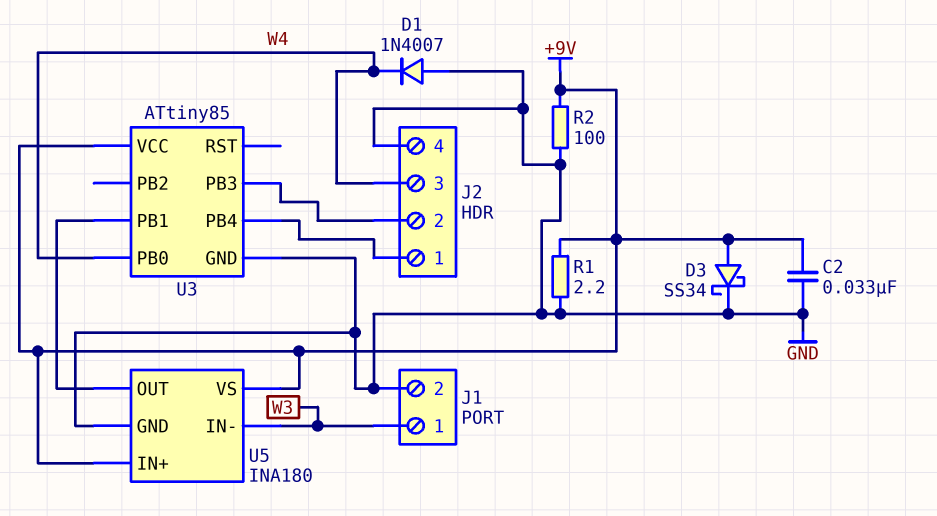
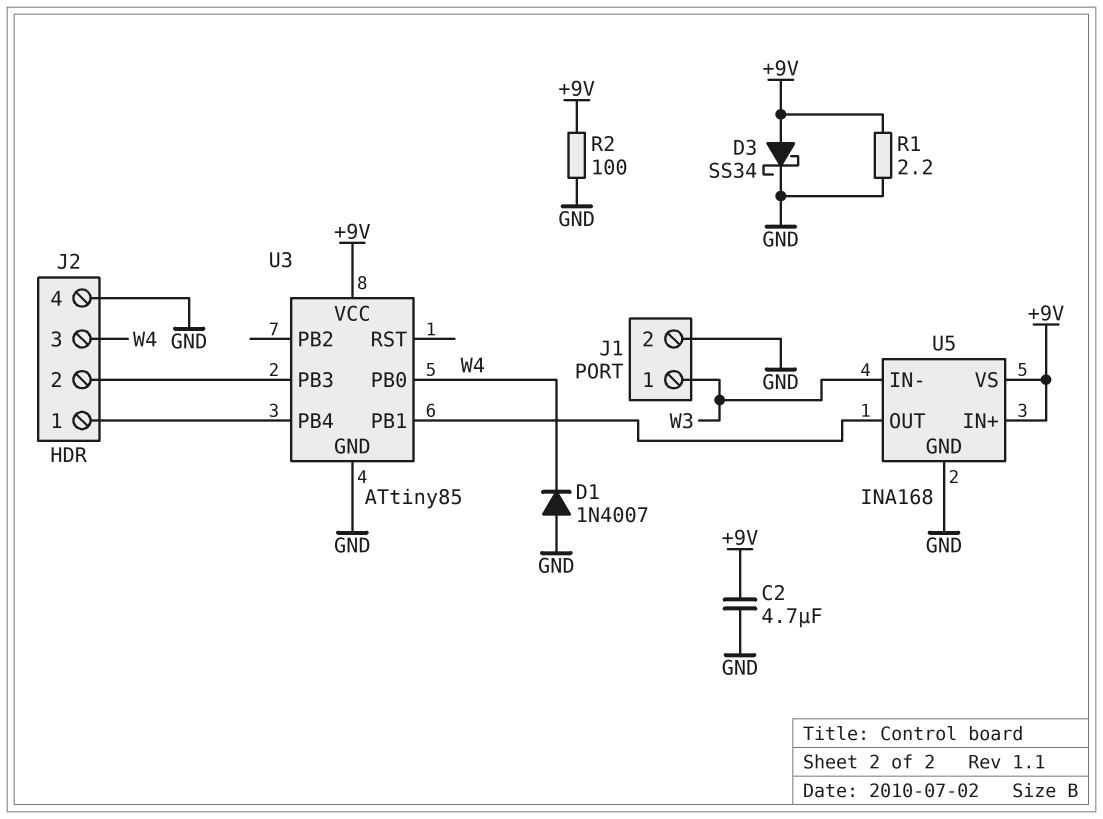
C2: 33nF (+9V, GND) -> 4.7uF (+9V, GND)
U5: INA180 -> INA168

